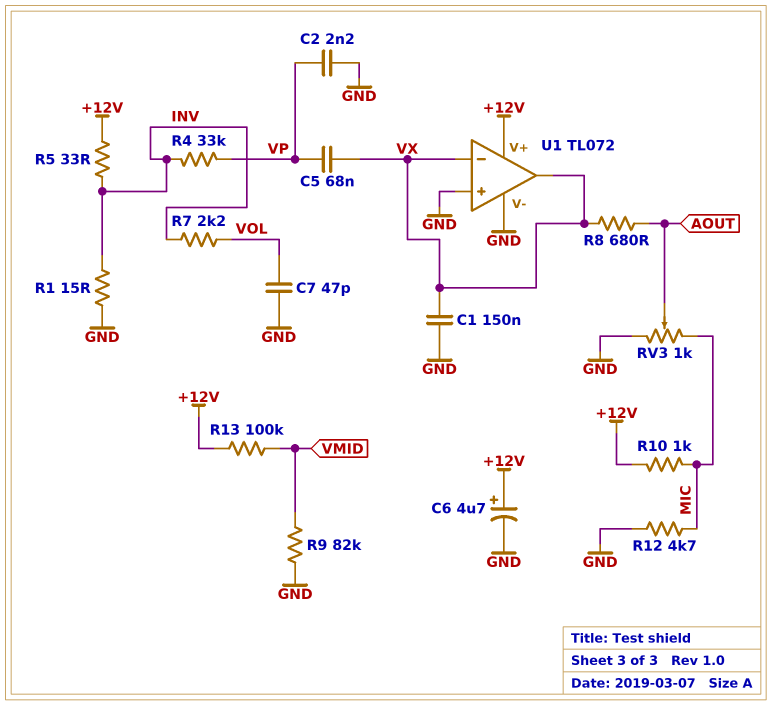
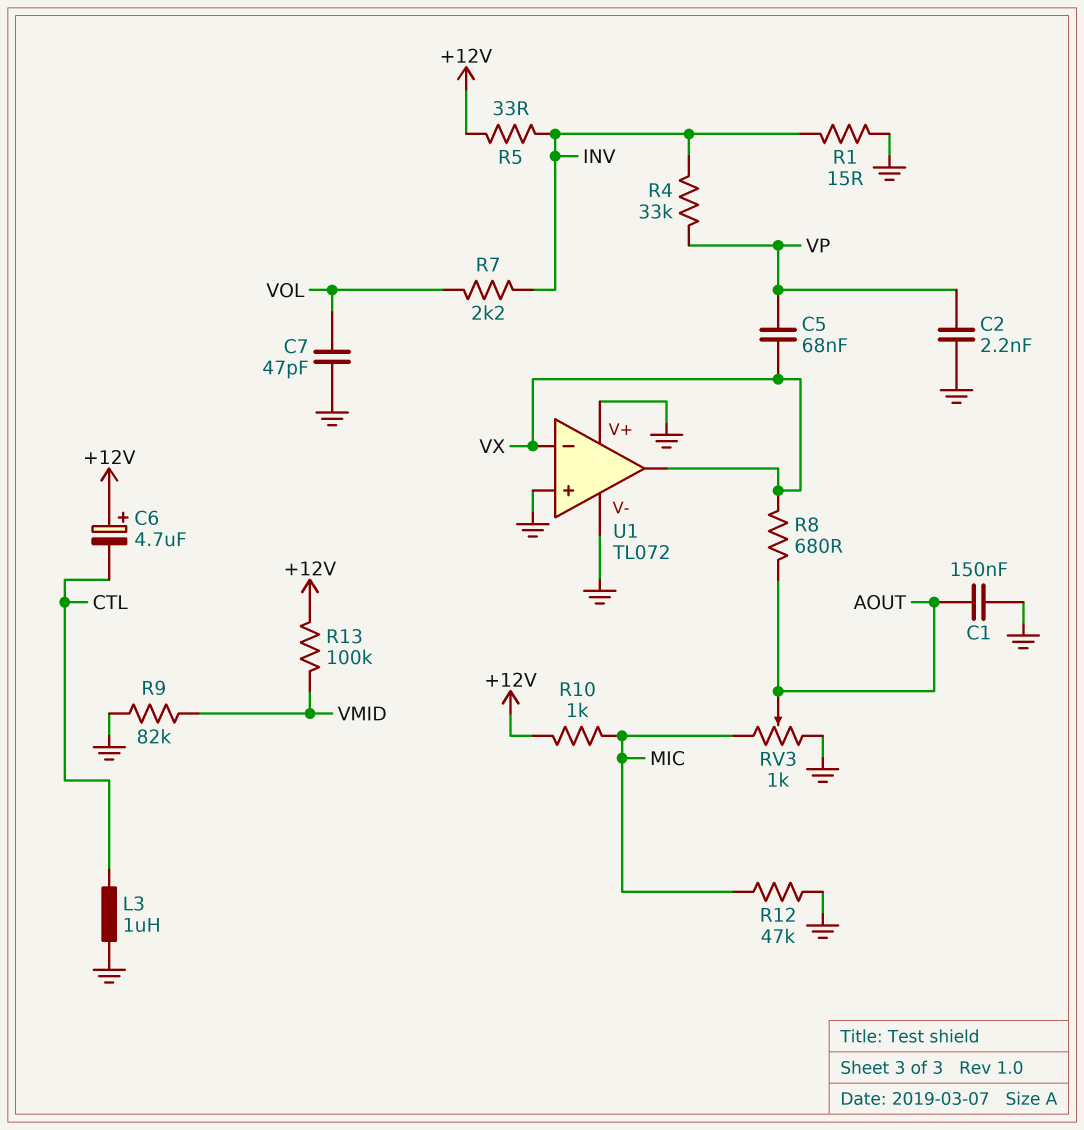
C1: 150nF (GND, VX) -> 150nF (AOUT, GND)
C6: 4.7uF (plus +12V, minus GND) -> 4.7uF (plus +12V, minus CTL)
L3: none -> 1uH (CTL, GND)
R12: 4.7k (GND, MIC) -> 47k (GND, MIC)
U1 pin V+: +12V -> GND

